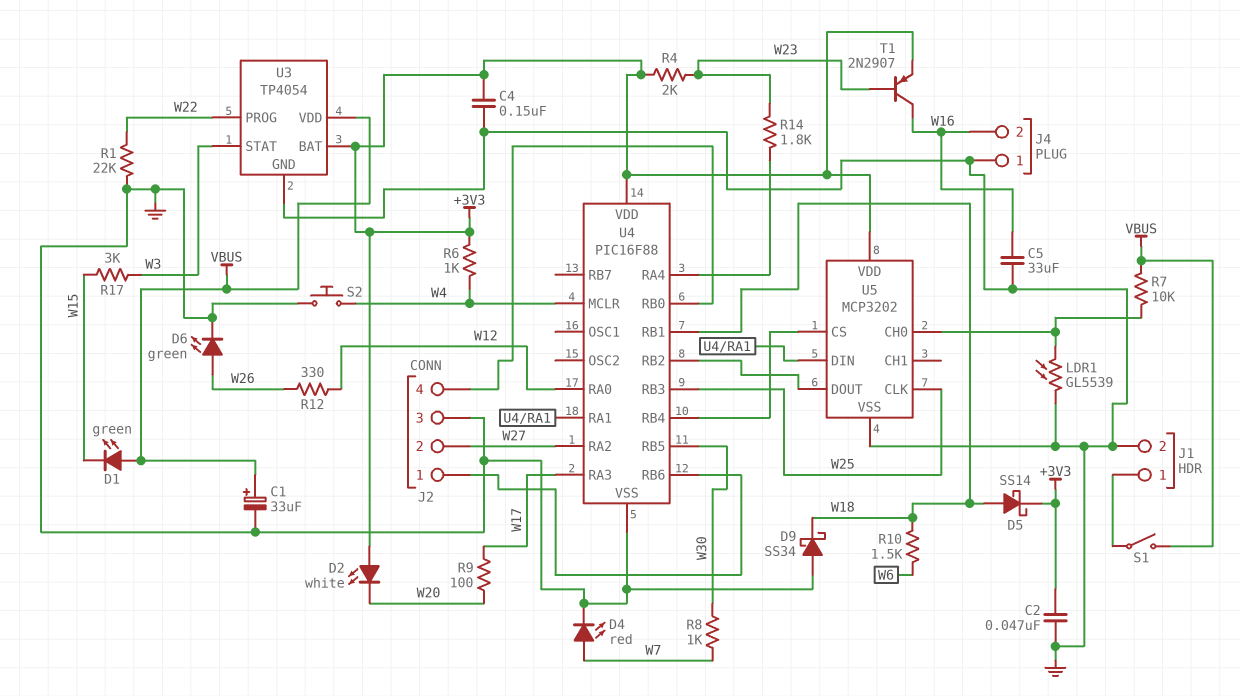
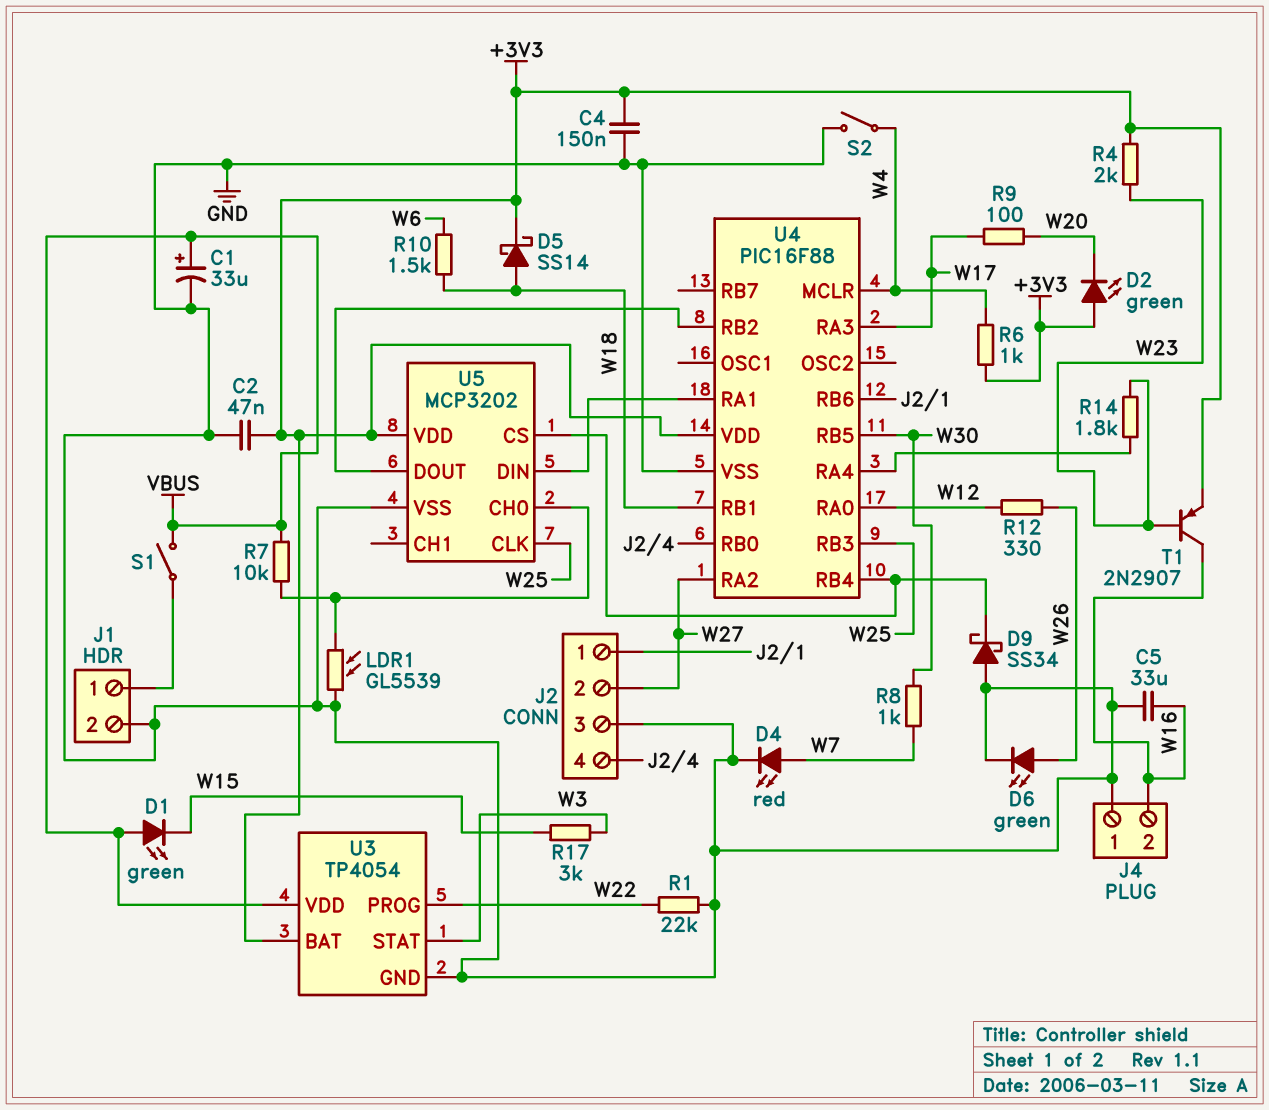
D2: LED white (A +3V3, K W20) -> LED green (A +3V3, K W20)
D9: schottky SS34 (A GND, K W18) -> schottky SS34 (A GND, K U4/RB4)
S2: button (GND, W4) -> switch (GND, W4)

